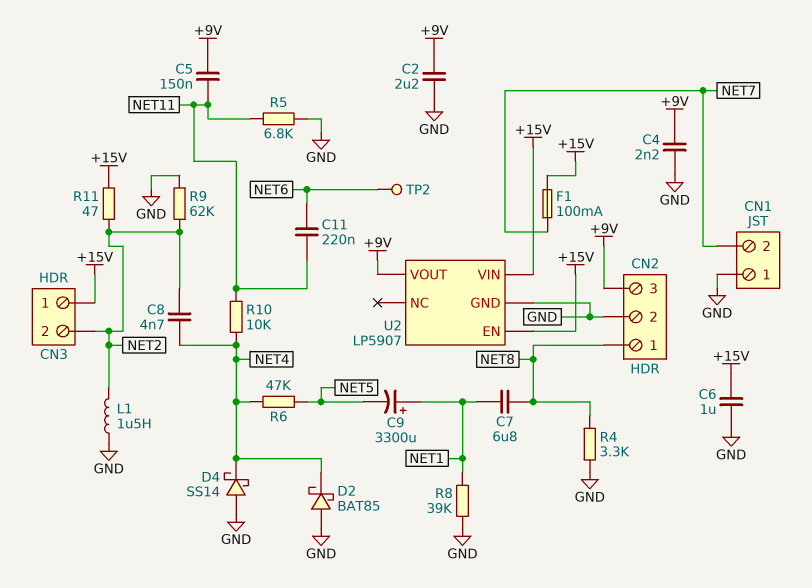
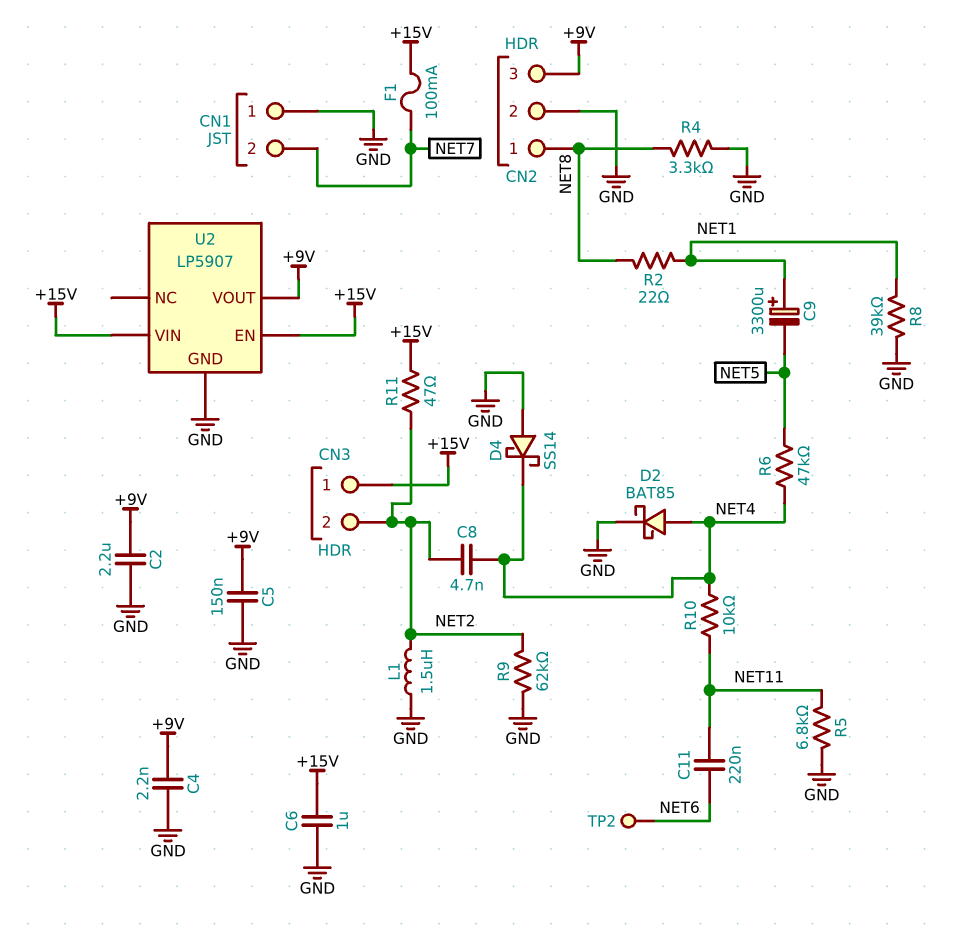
C5: 150nF (+9V, NET11) -> 150nF (+9V, GND)
C7: 6.8uF (NET1, NET8) -> none
D2: schottky BAT85 (A GND, K NET4) -> schottky BAT85 (A NET4, K GND)
R2: none -> 22 (NET1, NET8)

